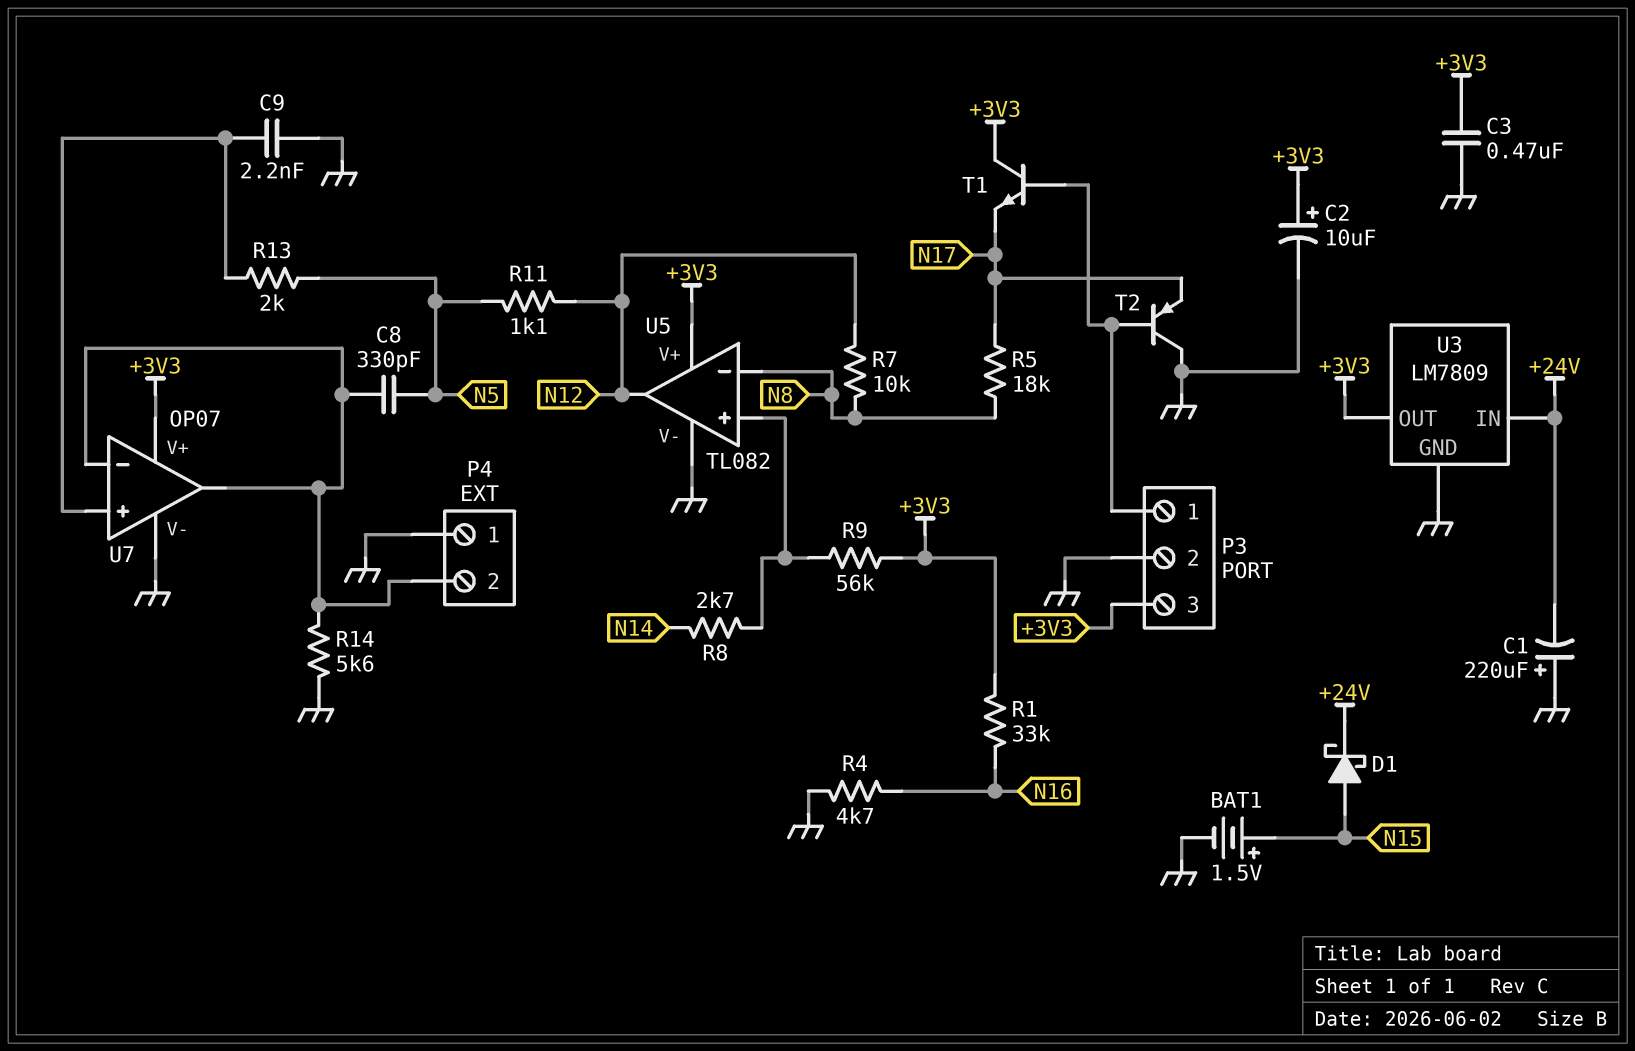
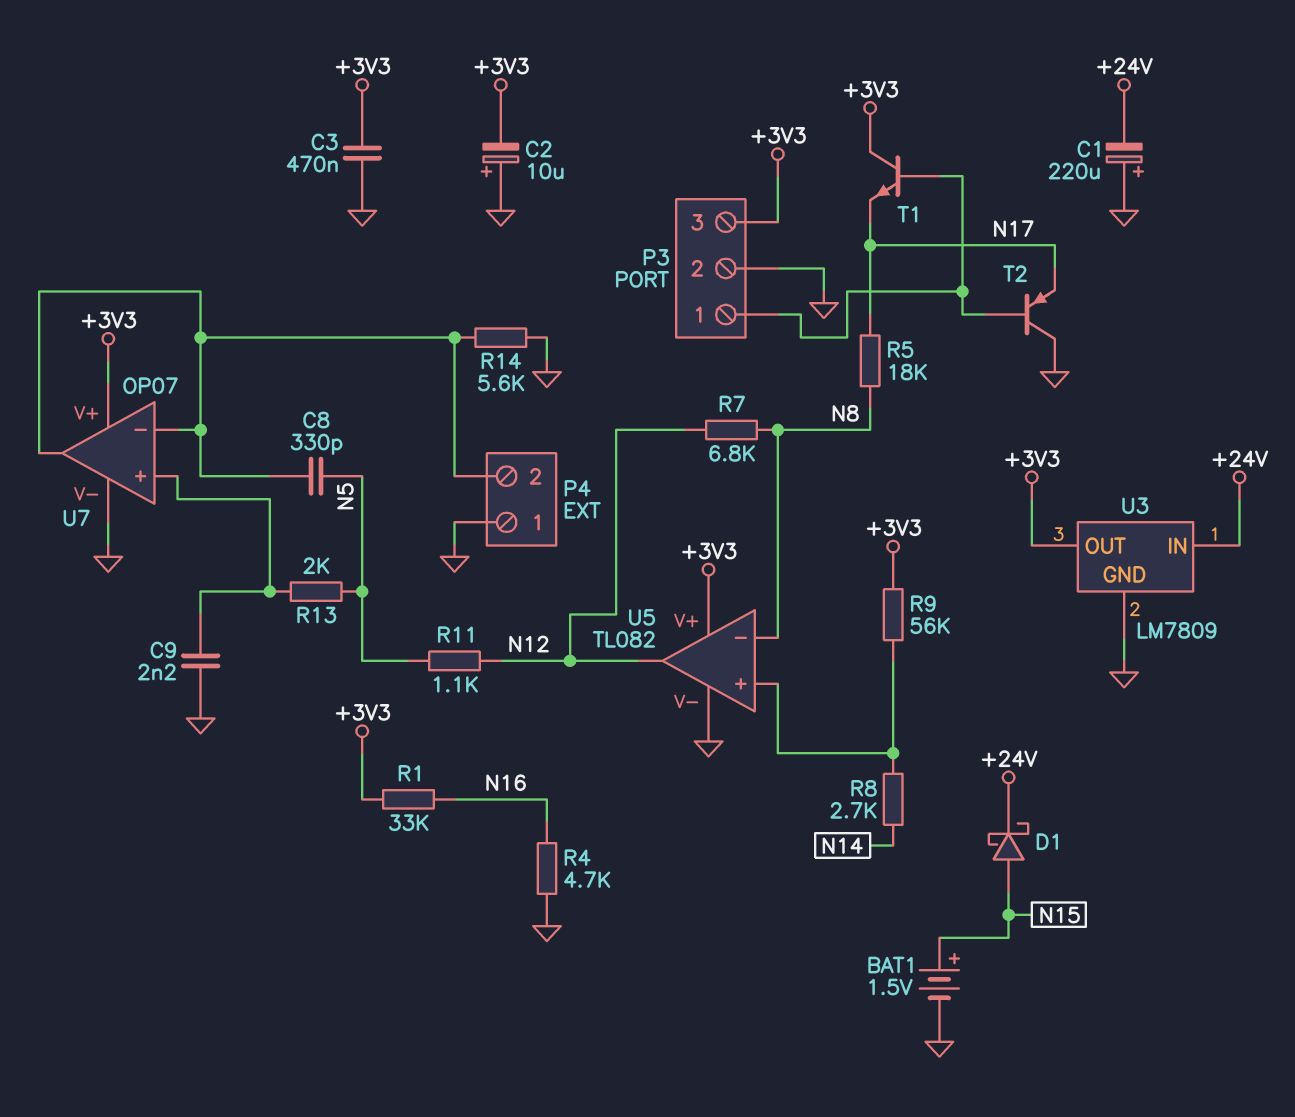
C2: 10uF (plus +3V3, minus GND) -> 10uF (plus GND, minus +3V3)
R7: 10k (N8, N12) -> 6.8k (N8, N12)

